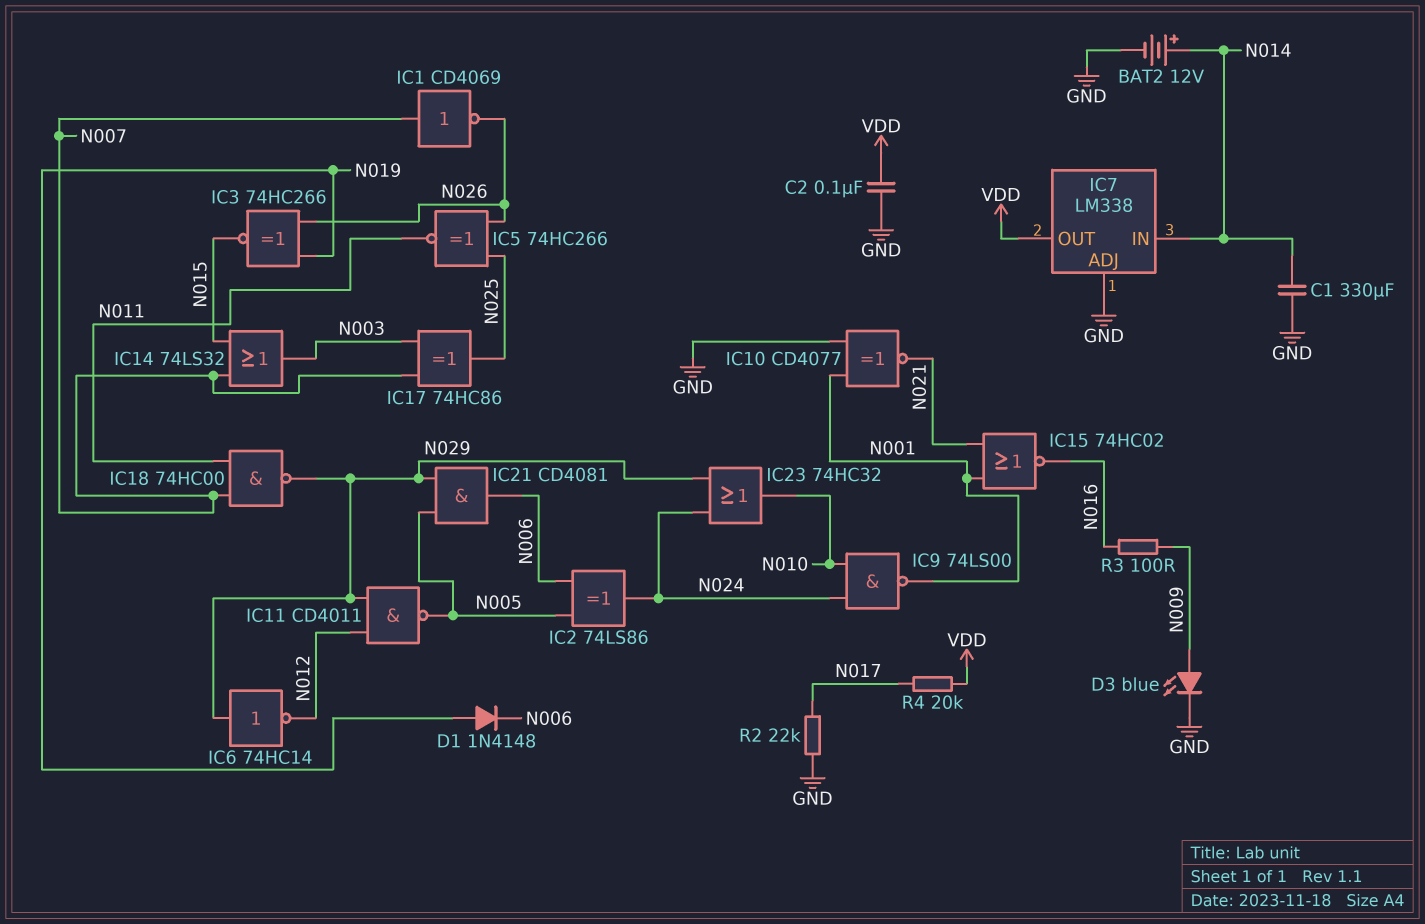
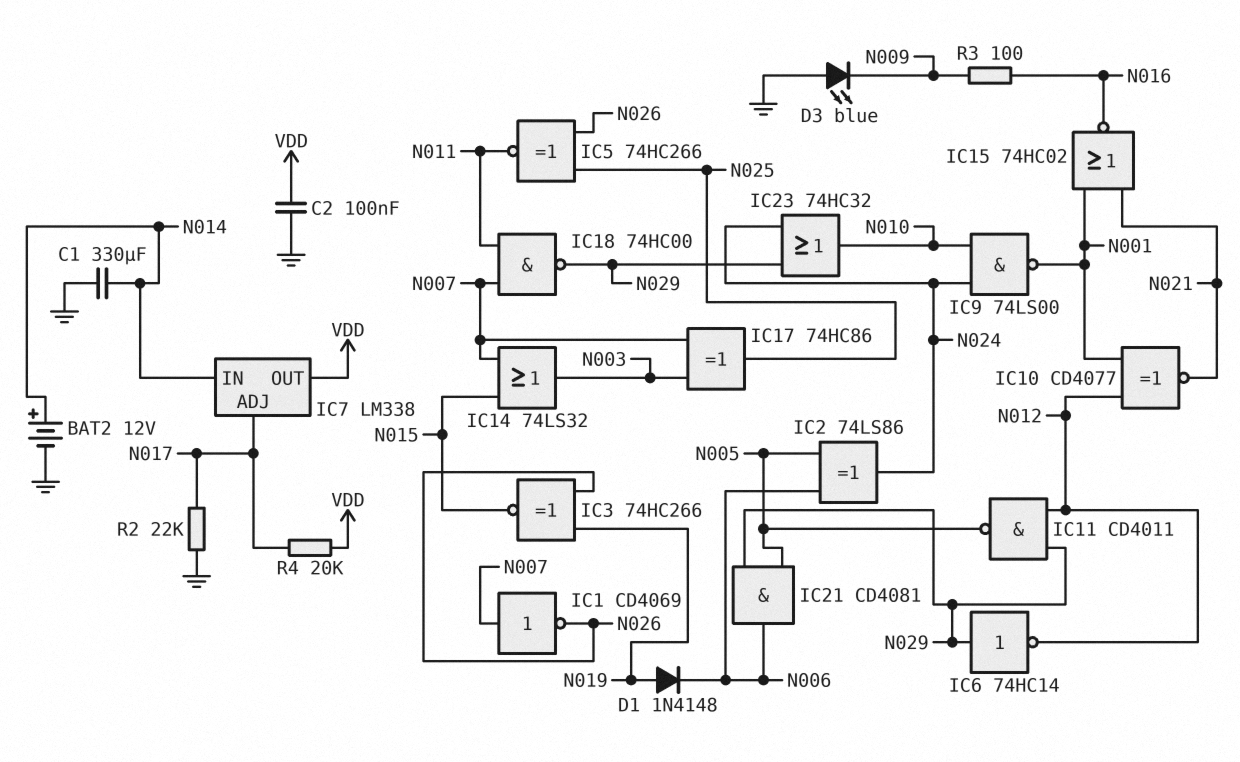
D3: LED blue (A N009, K GND) -> LED blue (A GND, K N009)
IC7 pin ADJ: GND -> N017
IC10: XNOR CD4077 (in GND, in N001, out N021) -> XNOR CD4077 (in N001, in N012, out N021)

